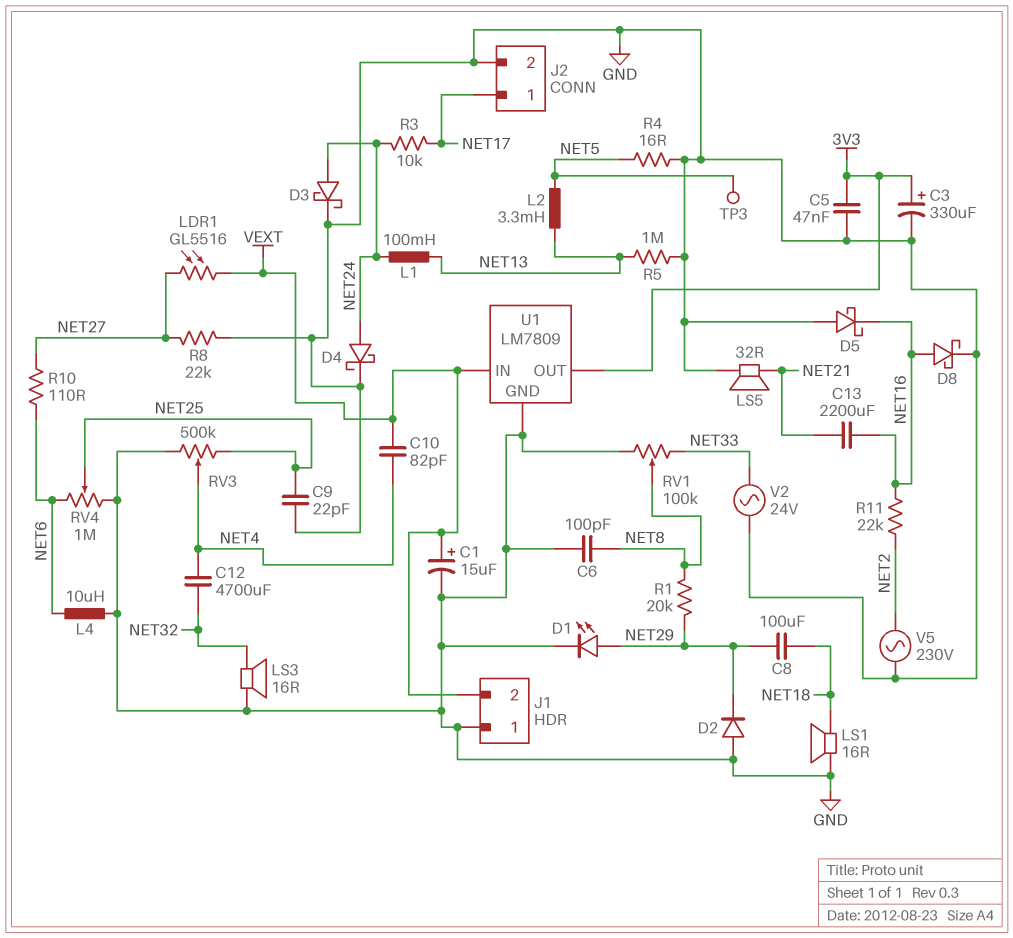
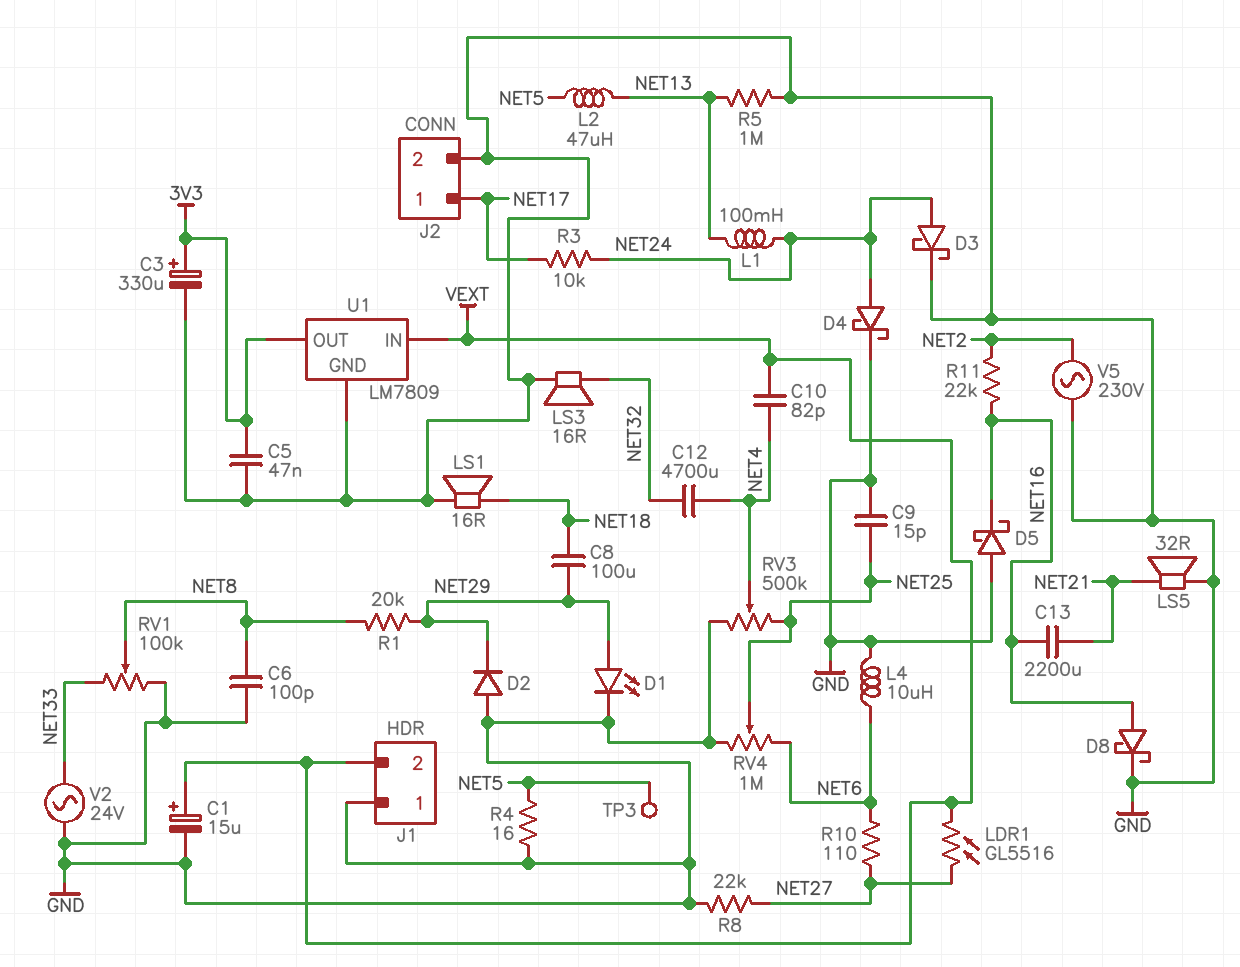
C9: 22pF (GND, NET25) -> 15pF (GND, NET25)
L2: 3.3mH (NET5, NET13) -> 47uH (NET5, NET13)

